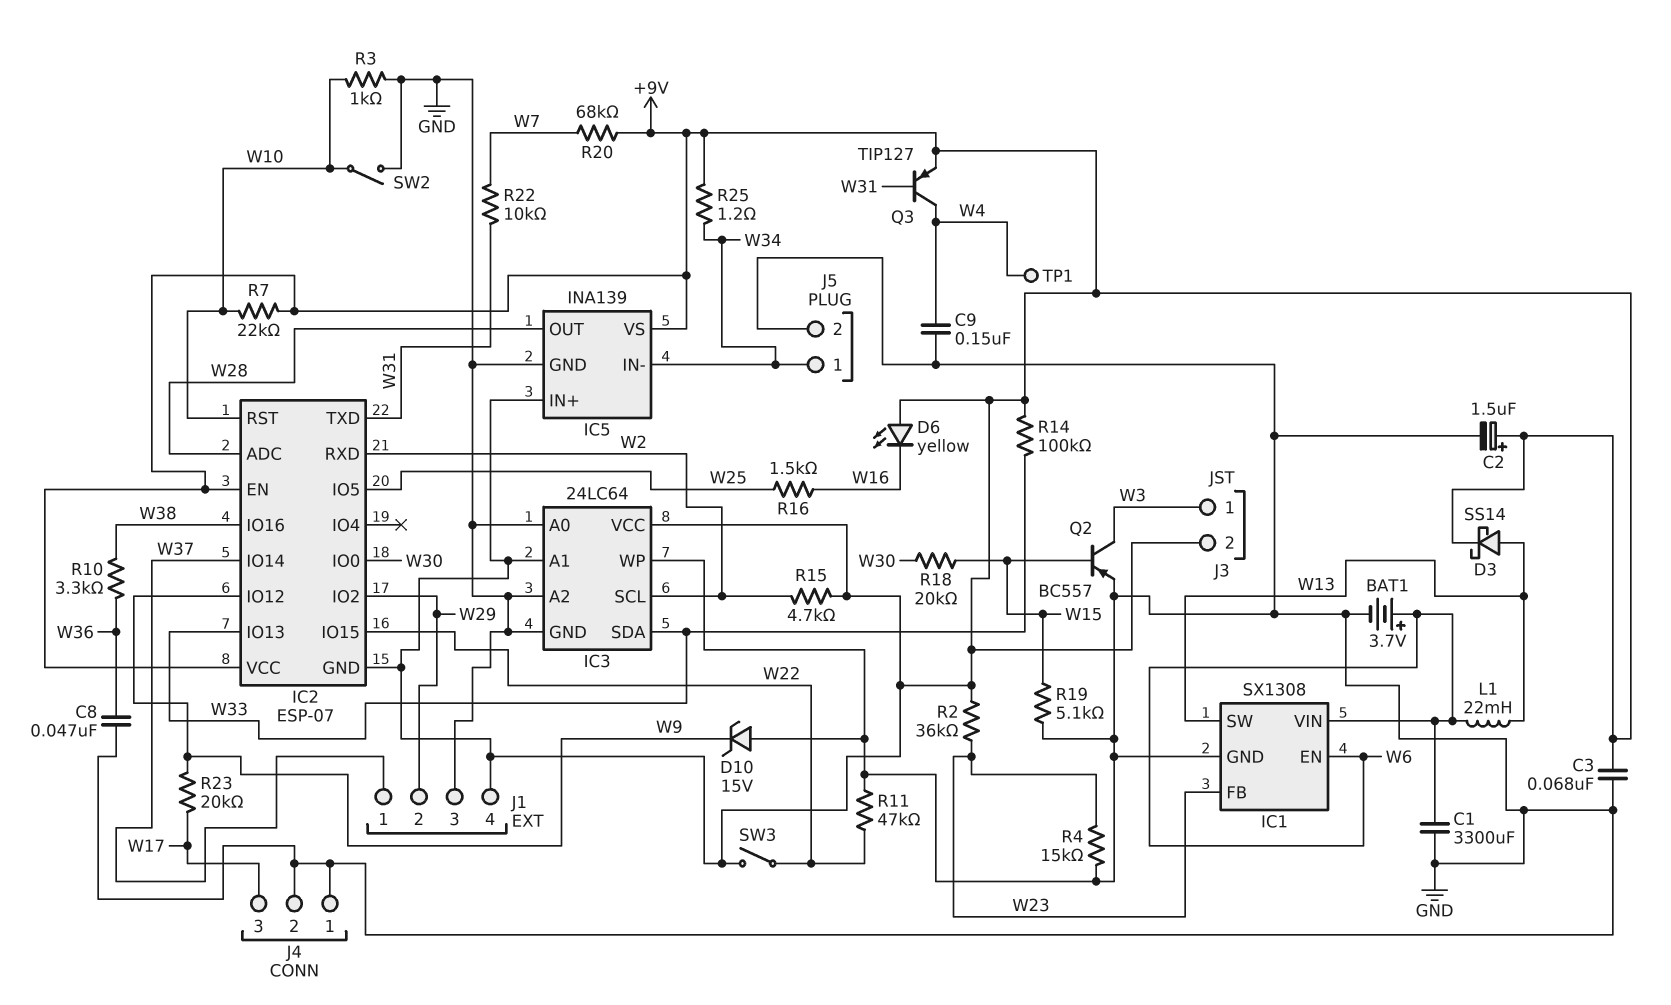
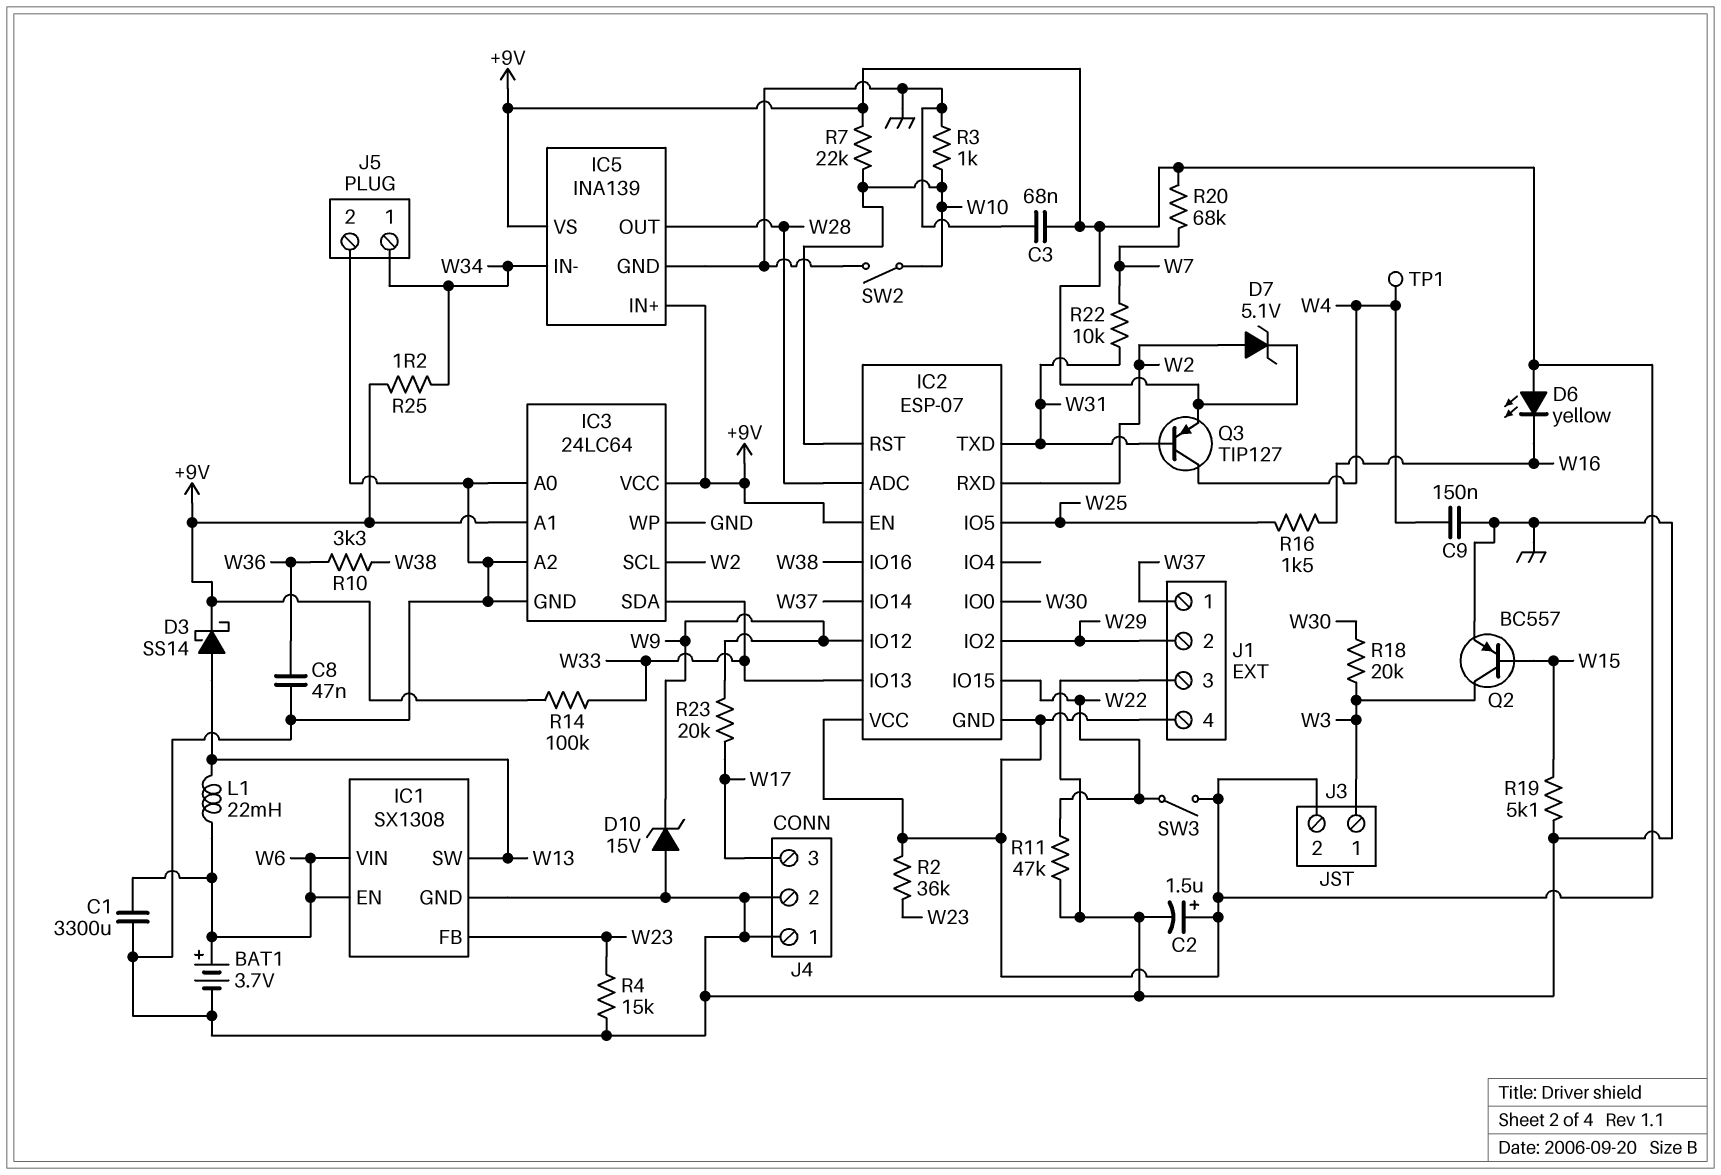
D7: none -> zener 5.1V (A W2, K +9V)
R15: 4.7k (+9V, W2) -> none
R18: 20k (W15, W30) -> 20k (W3, W30)

